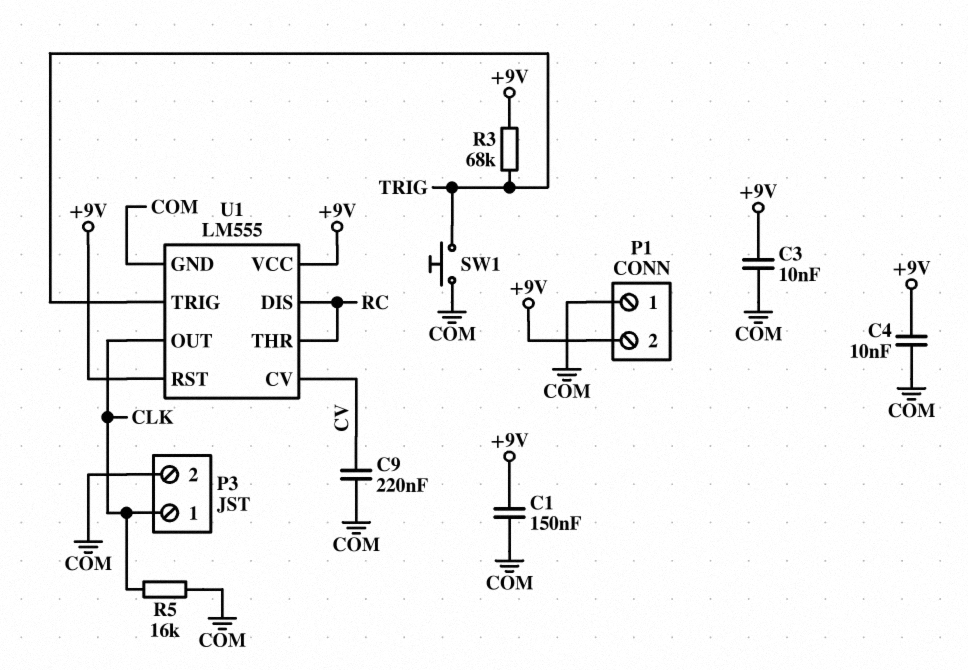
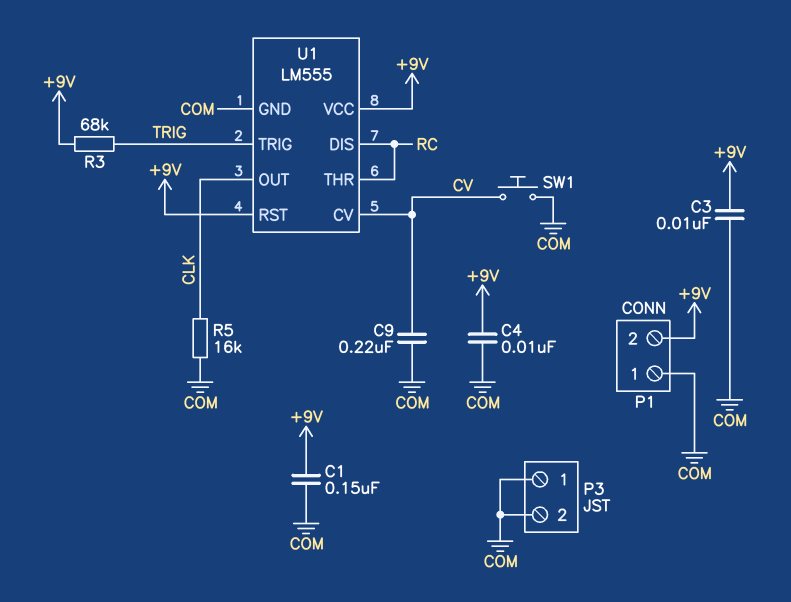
P3 pin 1: CLK -> COM
SW1: button (COM, TRIG) -> button (COM, CV)

